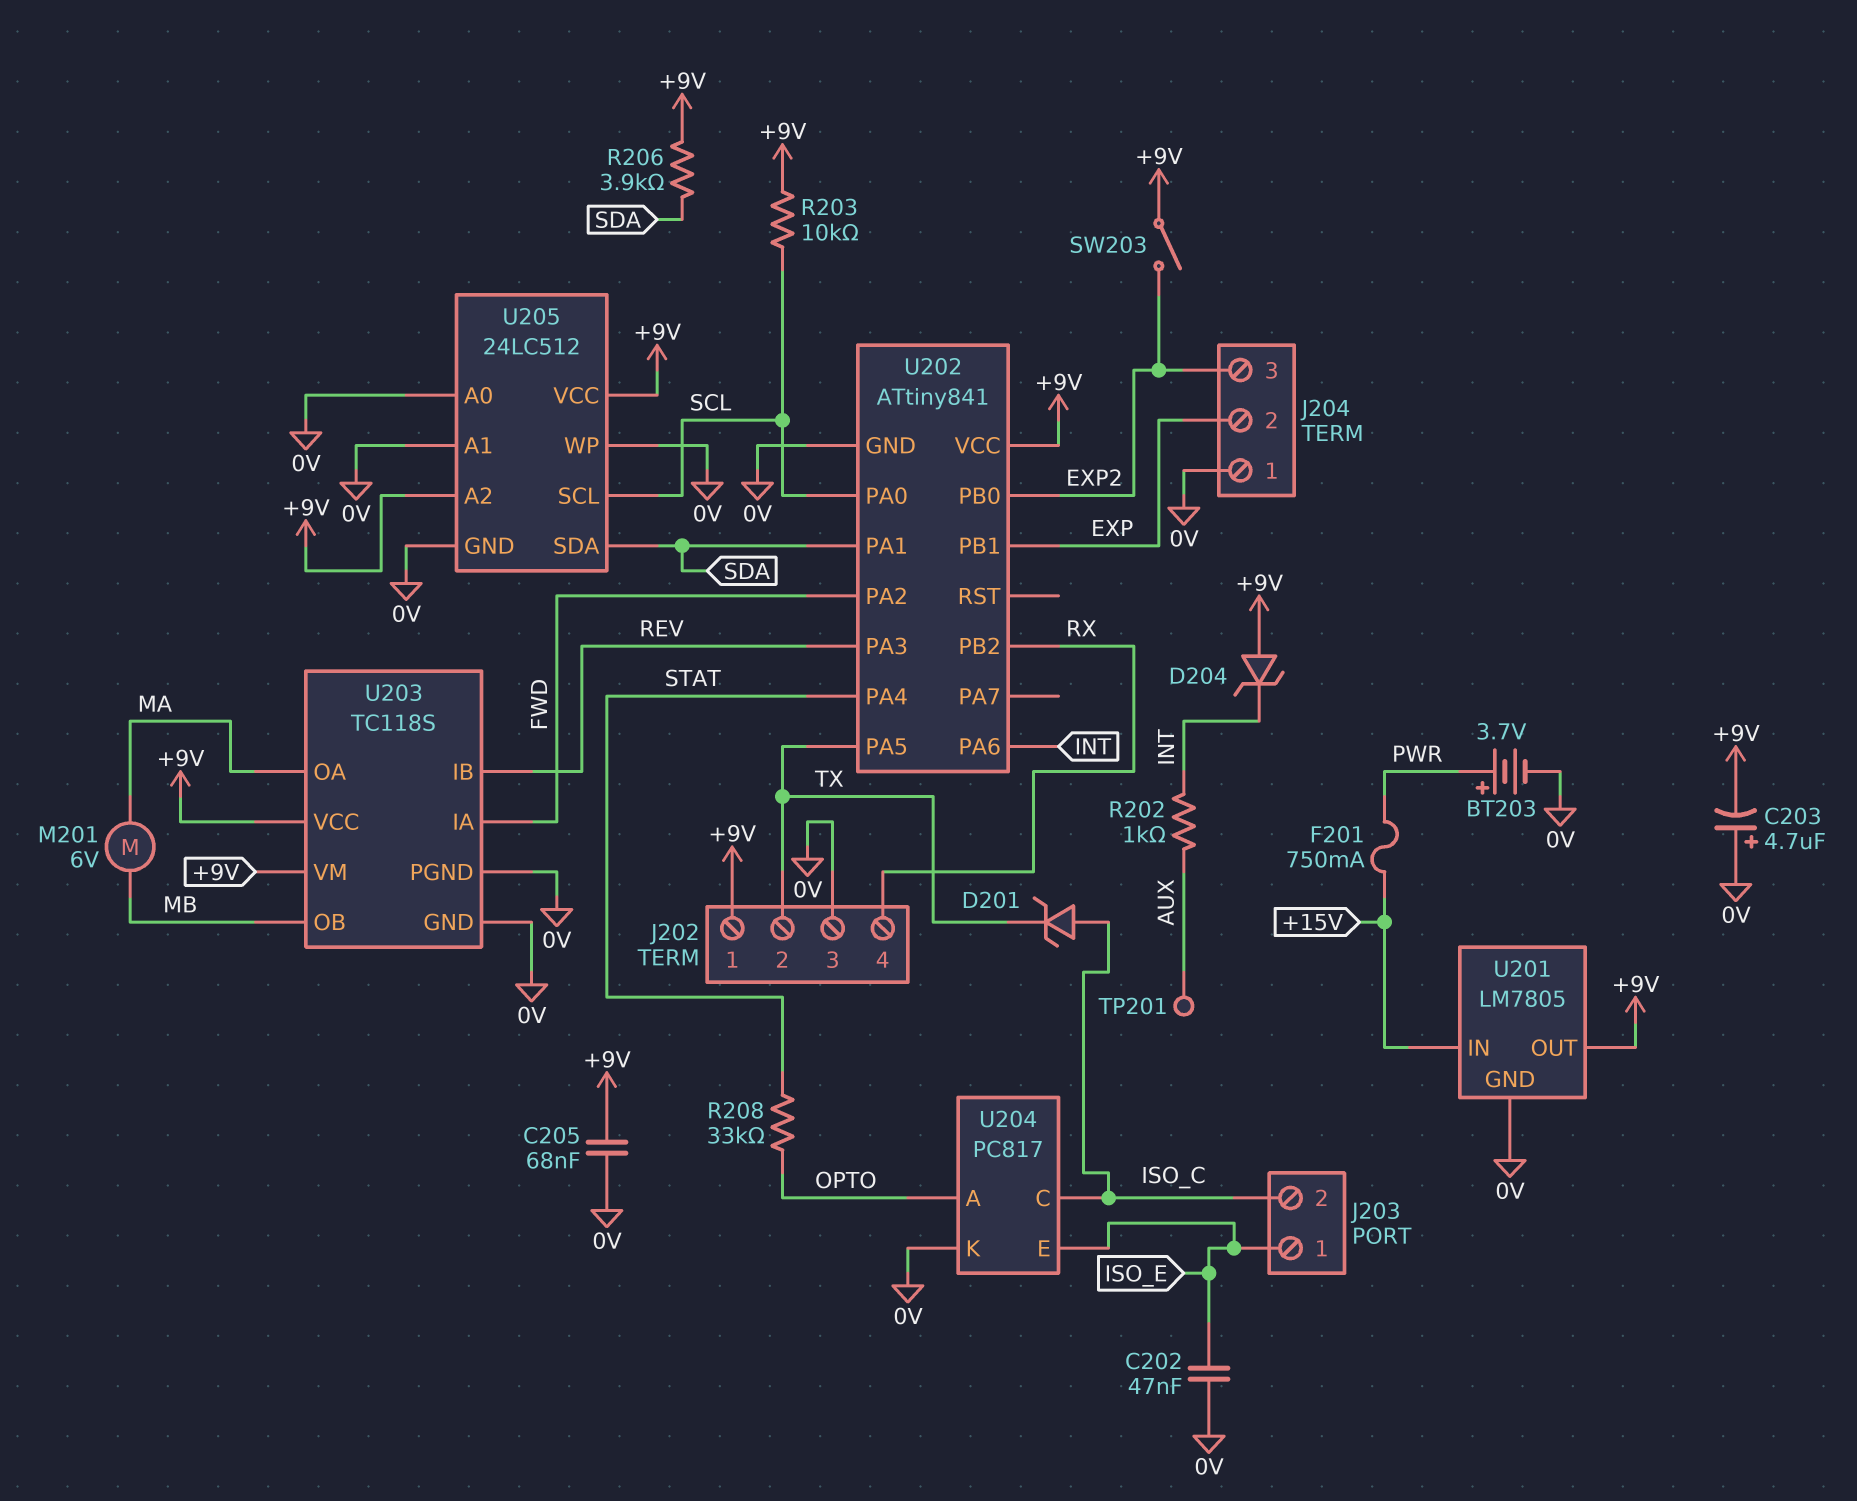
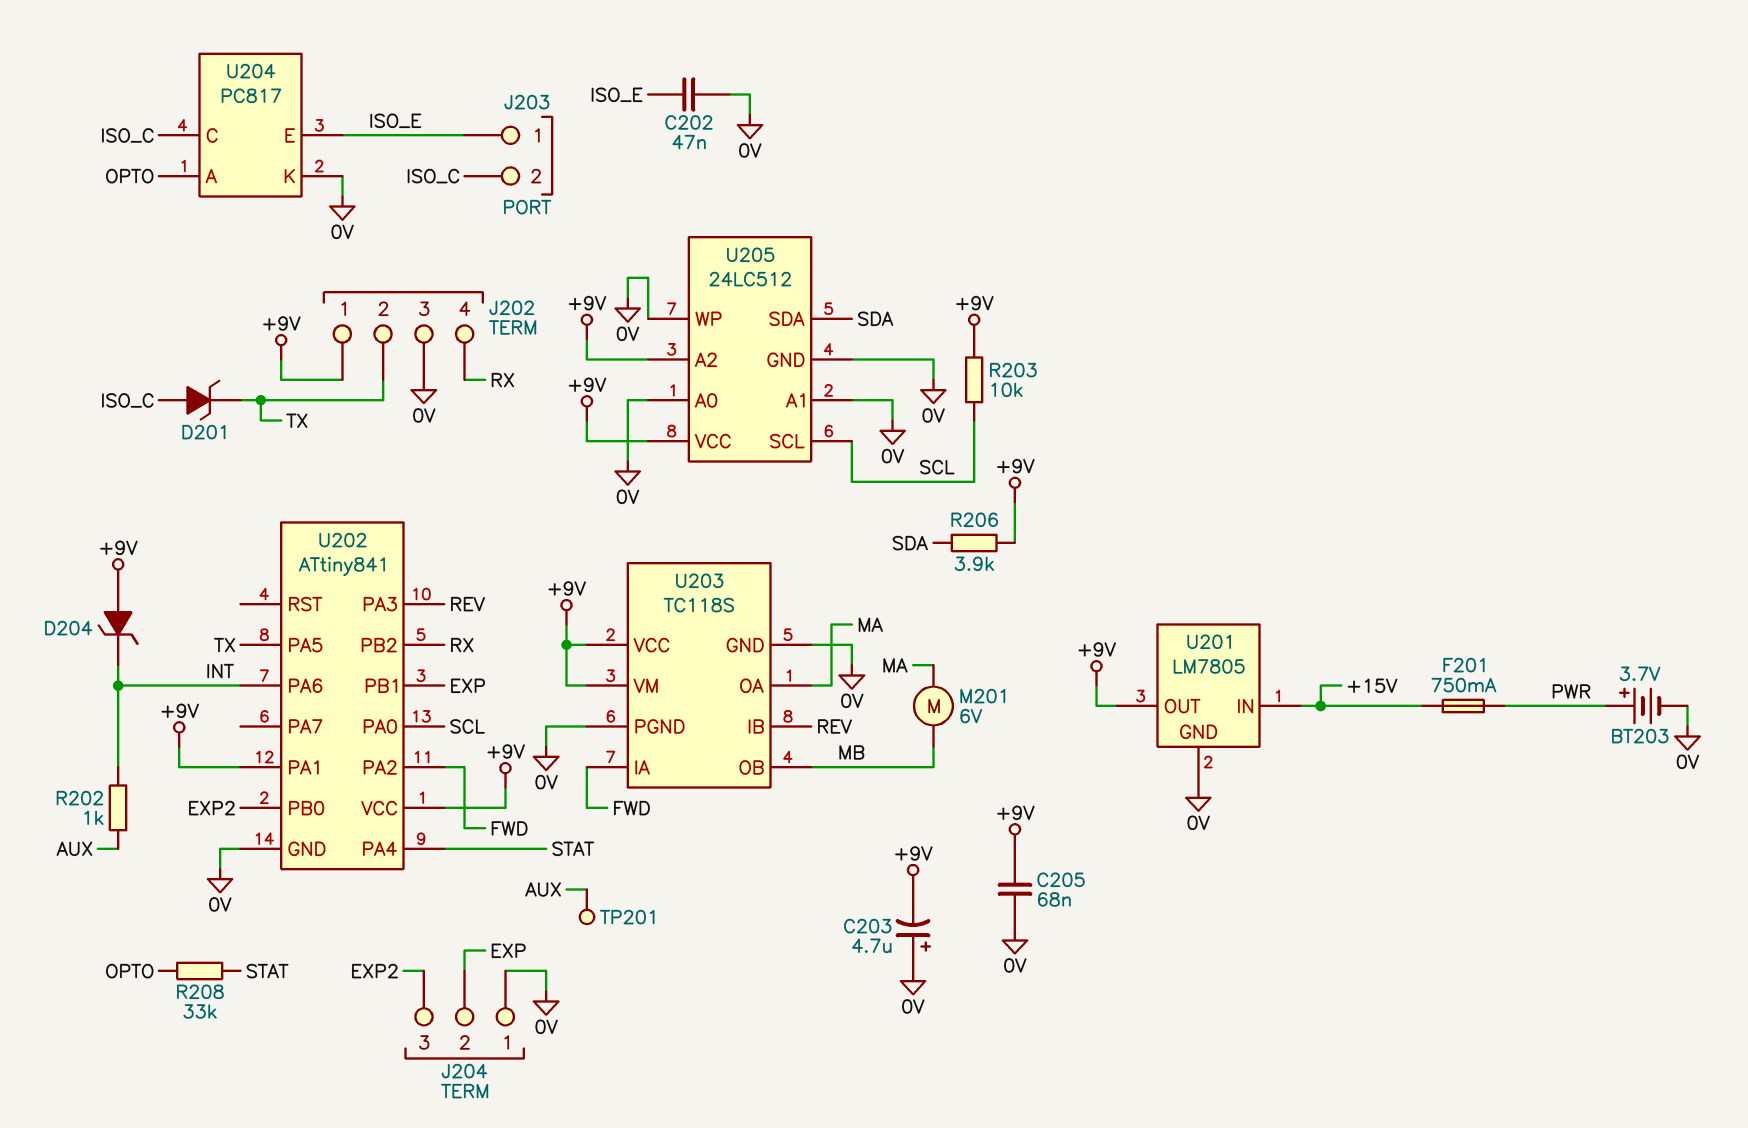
SW203: switch (+9V, EXP2) -> none
U202 pin PA1: SDA -> +9V

